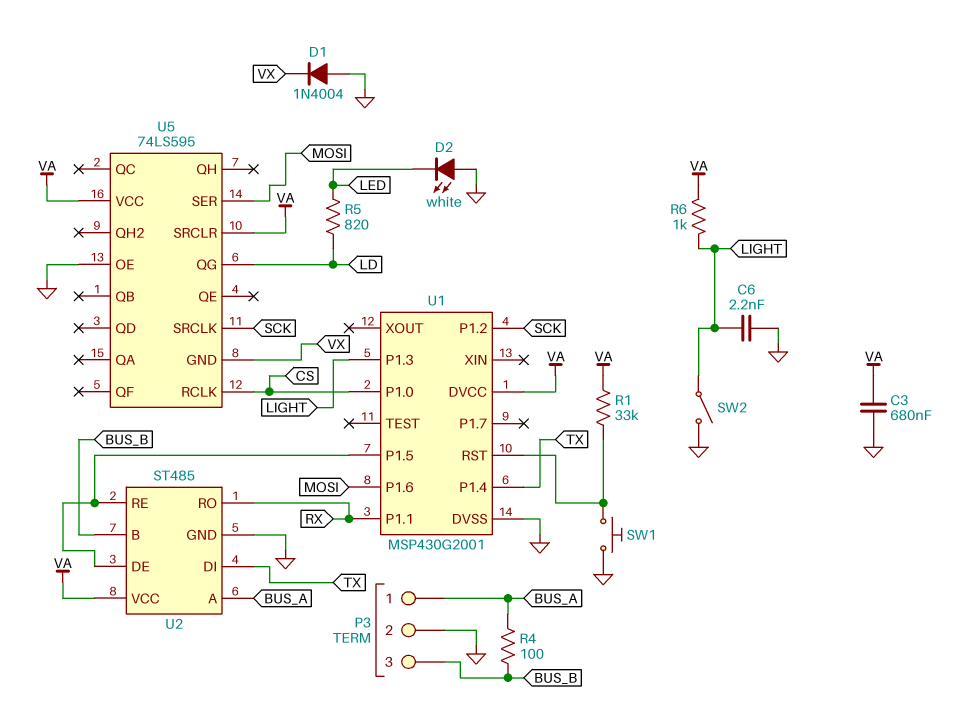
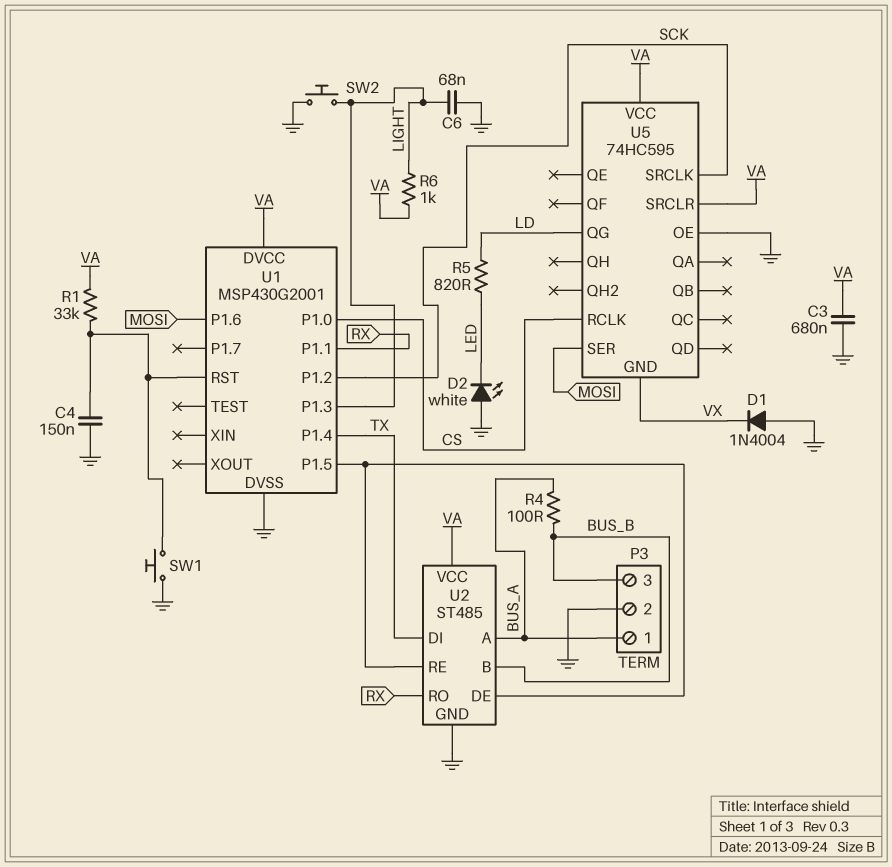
C4: none -> 150nF (GND, U1/RST)
C6: 2.2nF (GND, LIGHT) -> 68nF (GND, LIGHT)
SW2: switch (GND, LIGHT) -> button (GND, LIGHT)
U5: 74LS595 -> 74HC595

